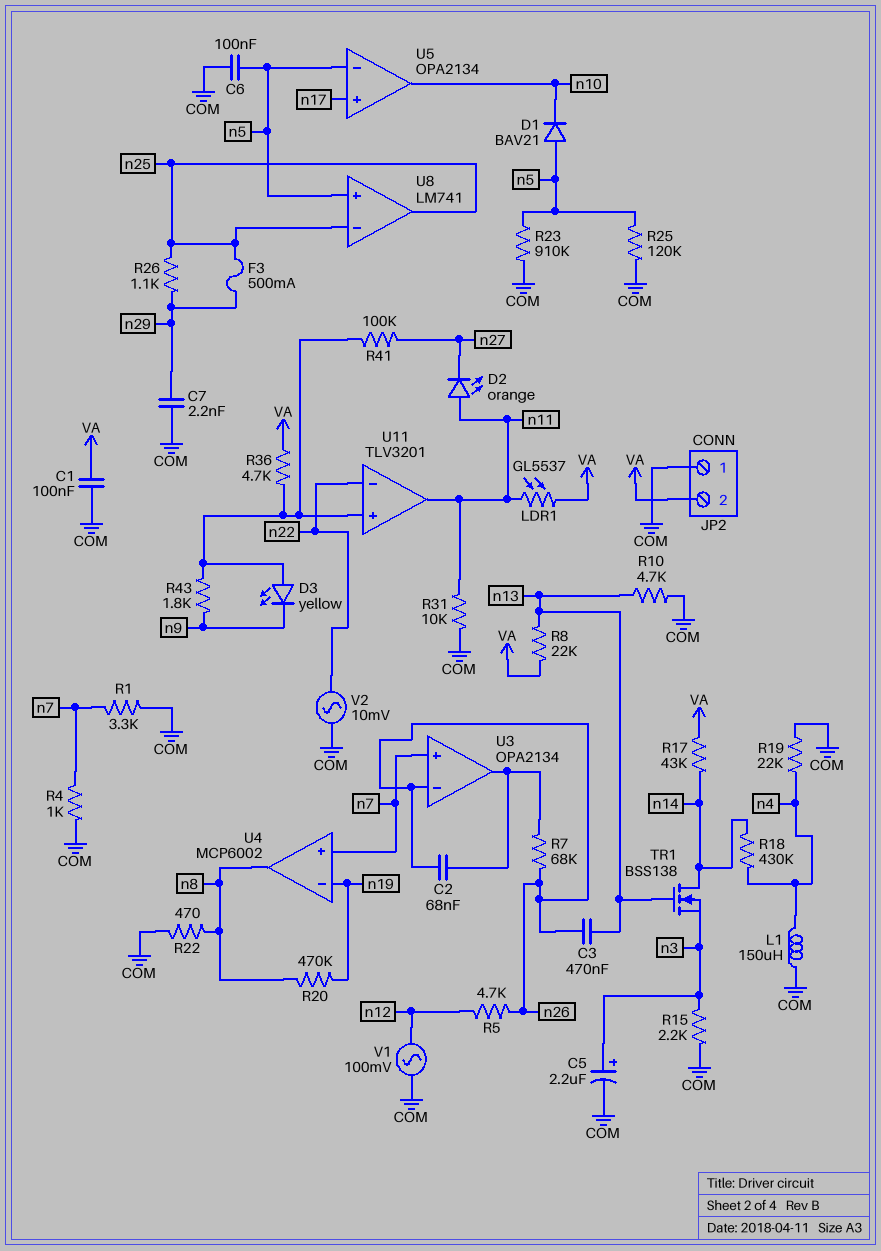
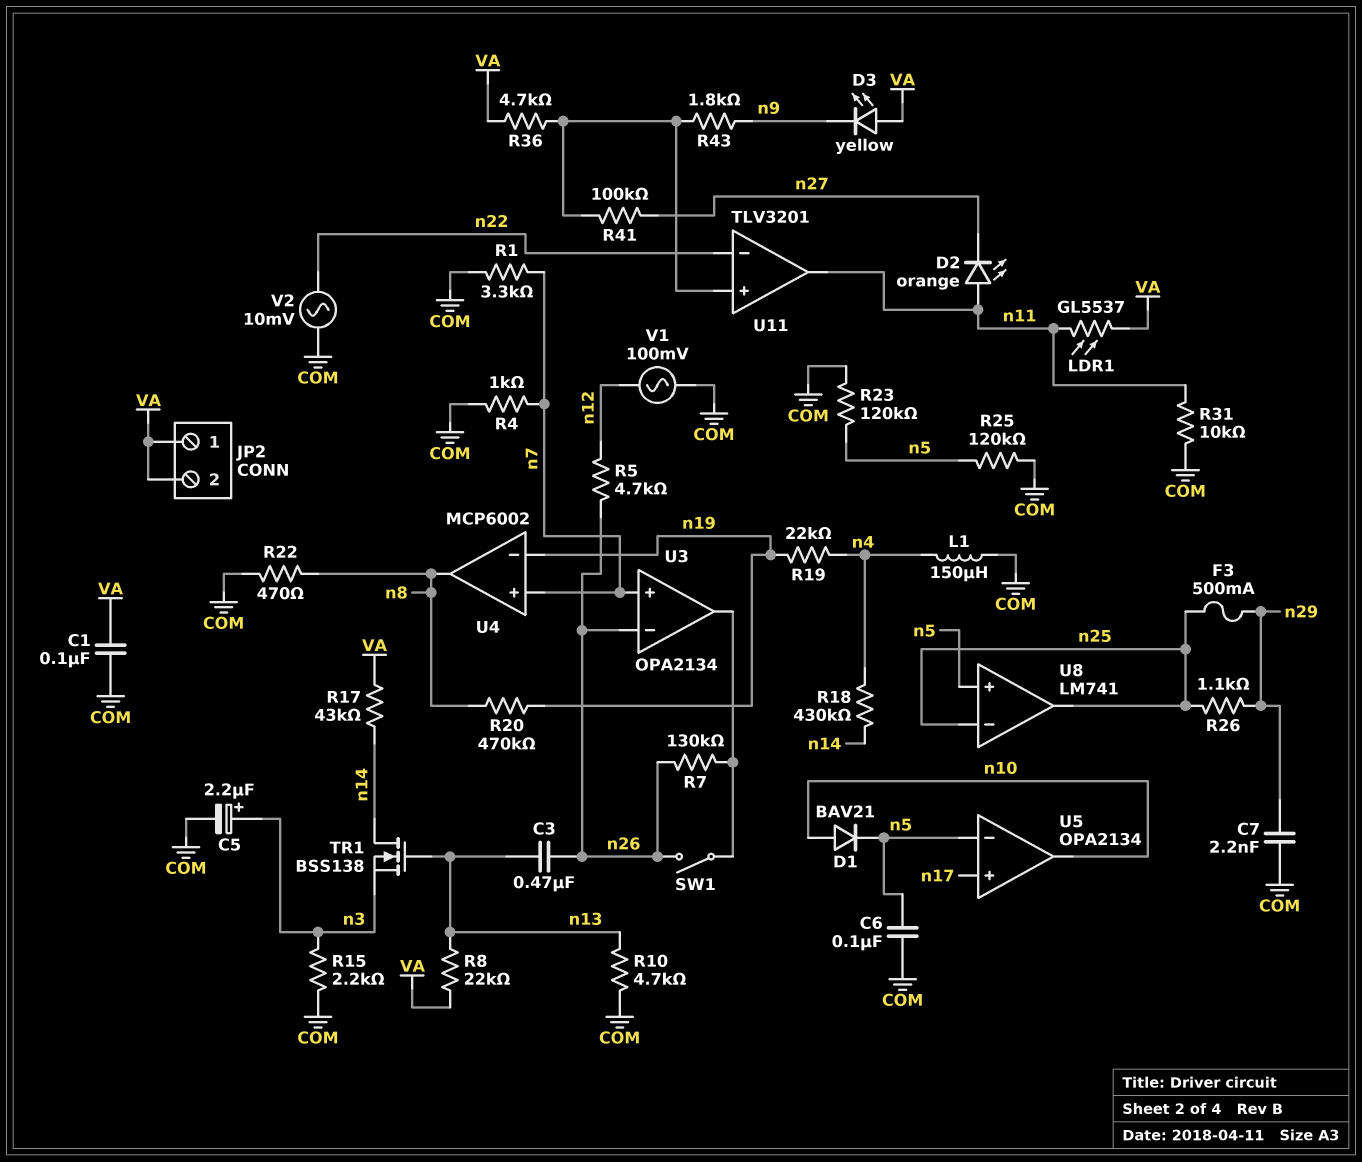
C2: 68nF (U3/out, n26) -> none
D1: diode BAV21 (A n5, K n10) -> diode BAV21 (A n10, K n5)
D3: LED yellow (A U11/in+, K n9) -> LED yellow (A VA, K n9)
JP2 pin 1: COM -> VA
R7: 68k (U3/out, n26) -> 130k (U3/out, n26)
R19: 22k (COM, n4) -> 22k (n4, n19)
R23: 910k (COM, n5) -> 120k (COM, n5)
SW1: none -> switch (U3/out, n26)

